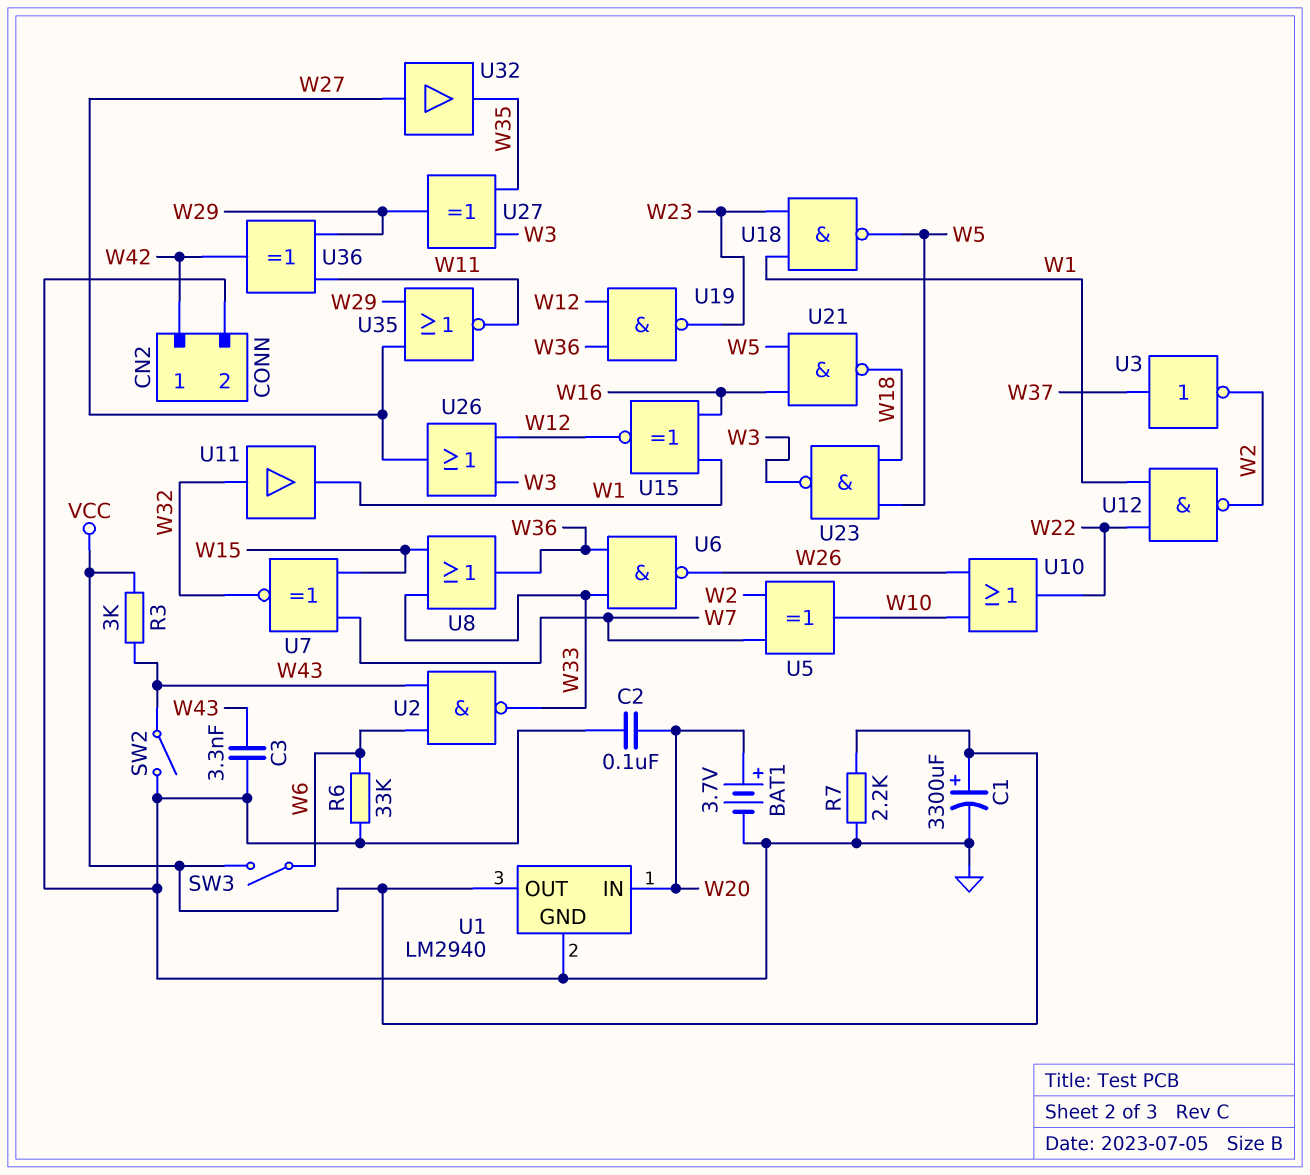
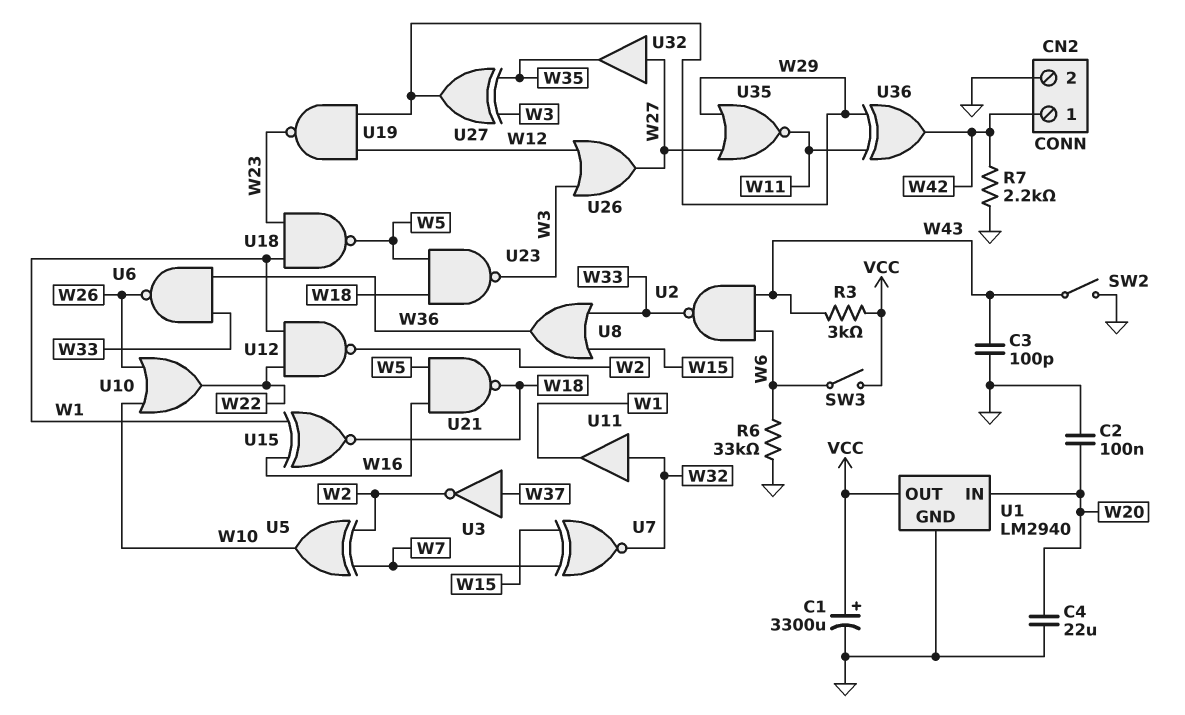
BAT1: 3.7V (plus W20, minus GND) -> none
C3: 3.3nF (GND, W43) -> 100pF (GND, W43)
C4: none -> 22uF (GND, W20)
R7: 2.2k (GND, VCC) -> 2.2k (GND, W42)
U15: XNOR (in W1, in W16, out W12) -> XNOR (in W1, in W16, out W18)
U19: NAND (in W12, in W36, out W23) -> NAND (in W12, in W29, out W23)

